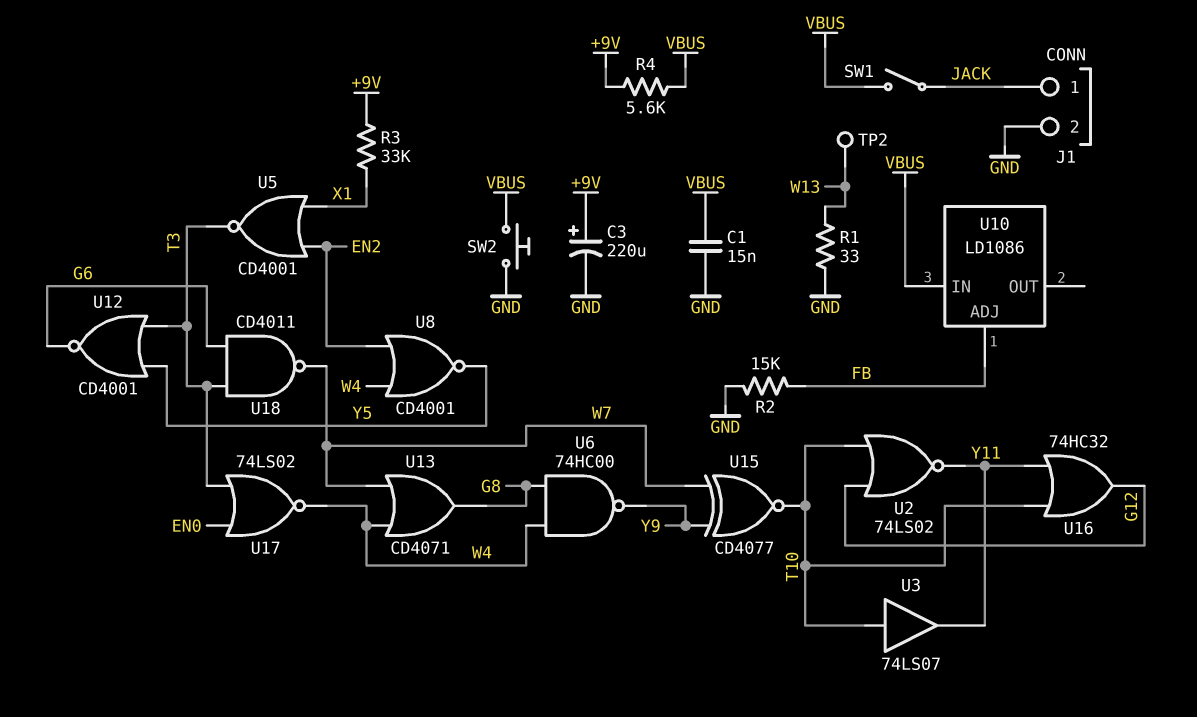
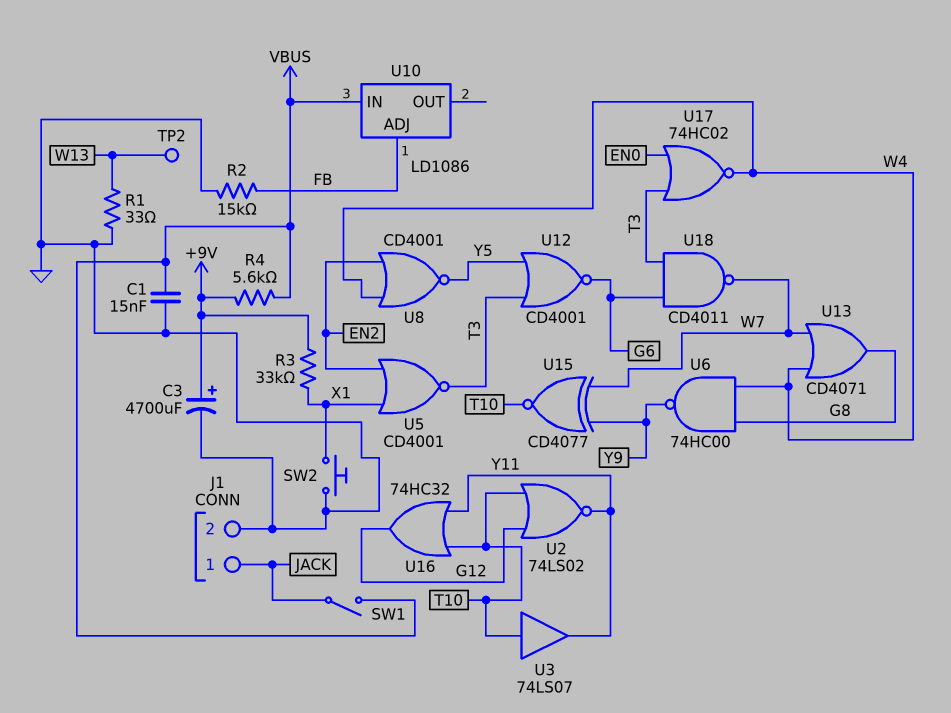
C3: 220uF (plus +9V, minus GND) -> 4700uF (plus +9V, minus GND)
SW2: button (GND, VBUS) -> button (GND, X1)
U17: NOR 74LS02 (in EN0, in T3, out W4) -> NOR 74HC02 (in EN0, in T3, out W4)

